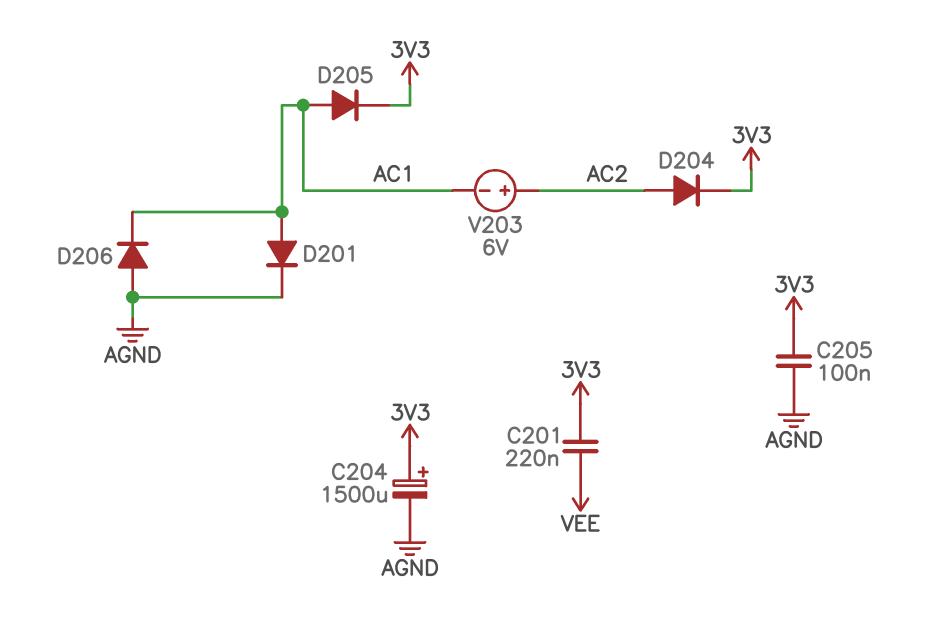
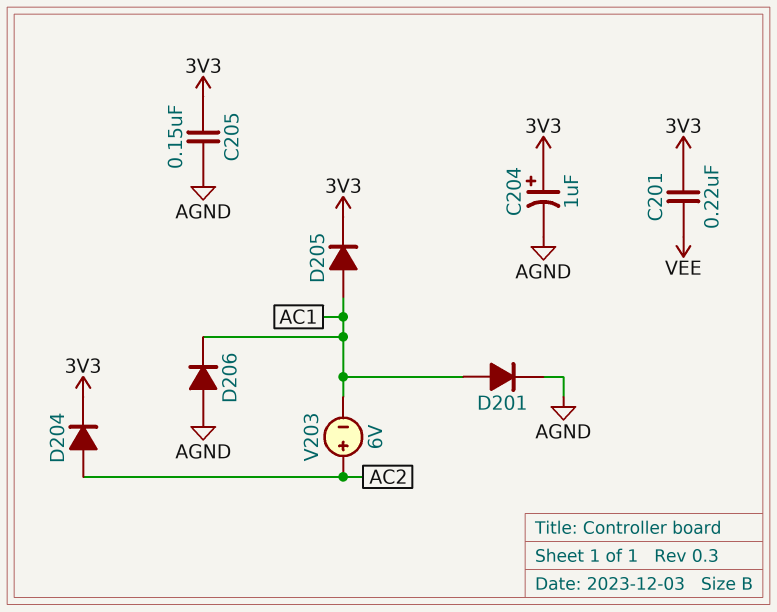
C204: 1500uF (plus 3V3, minus AGND) -> 1uF (plus 3V3, minus AGND)
C205: 100nF (3V3, AGND) -> 150nF (3V3, AGND)

